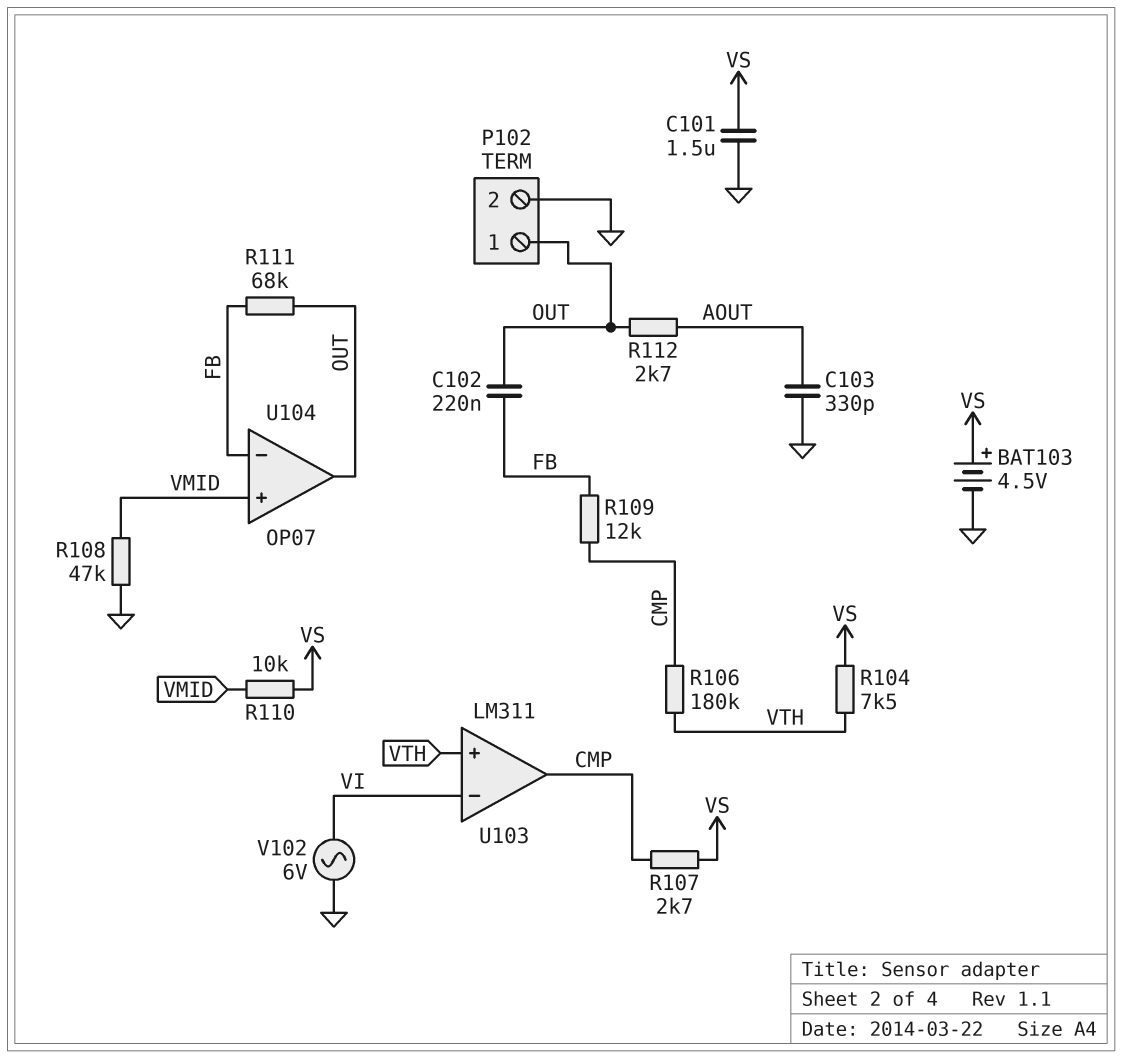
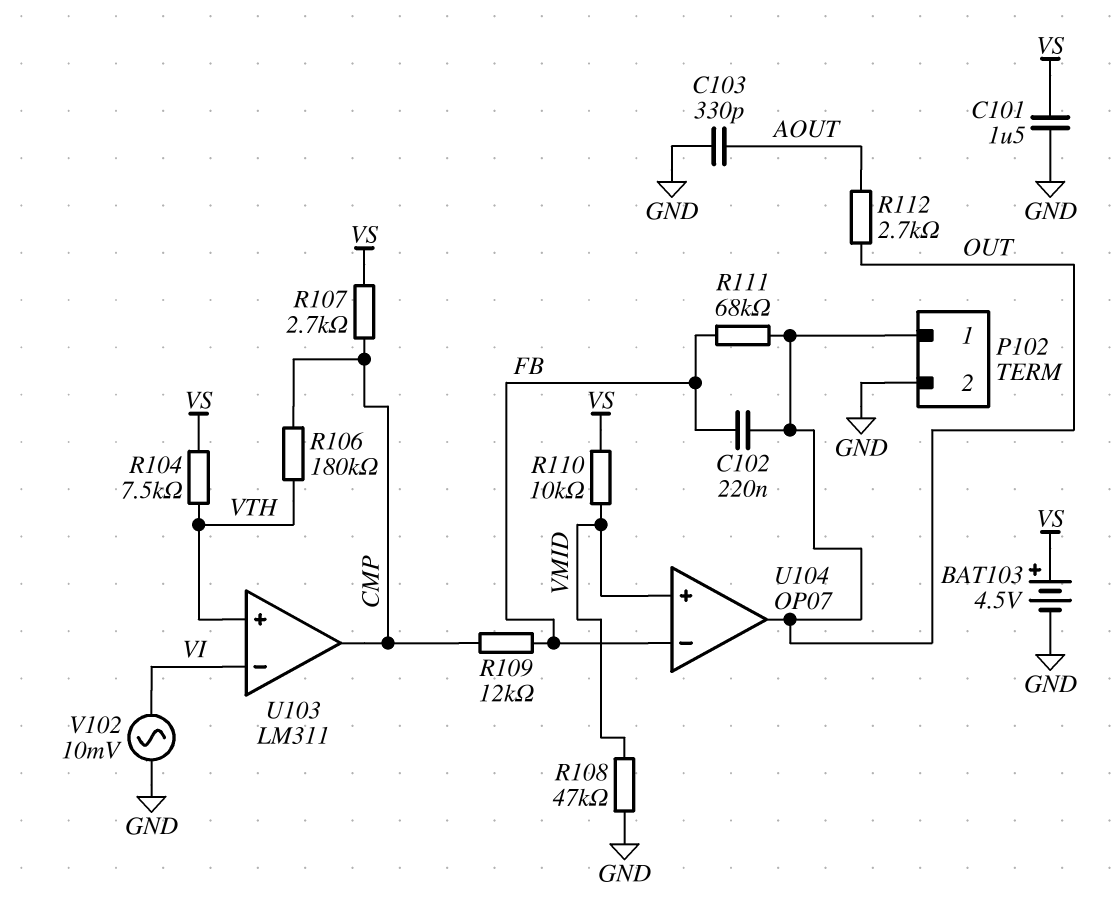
V102: AC 6V (GND, VI) -> AC 10mV (GND, VI)

